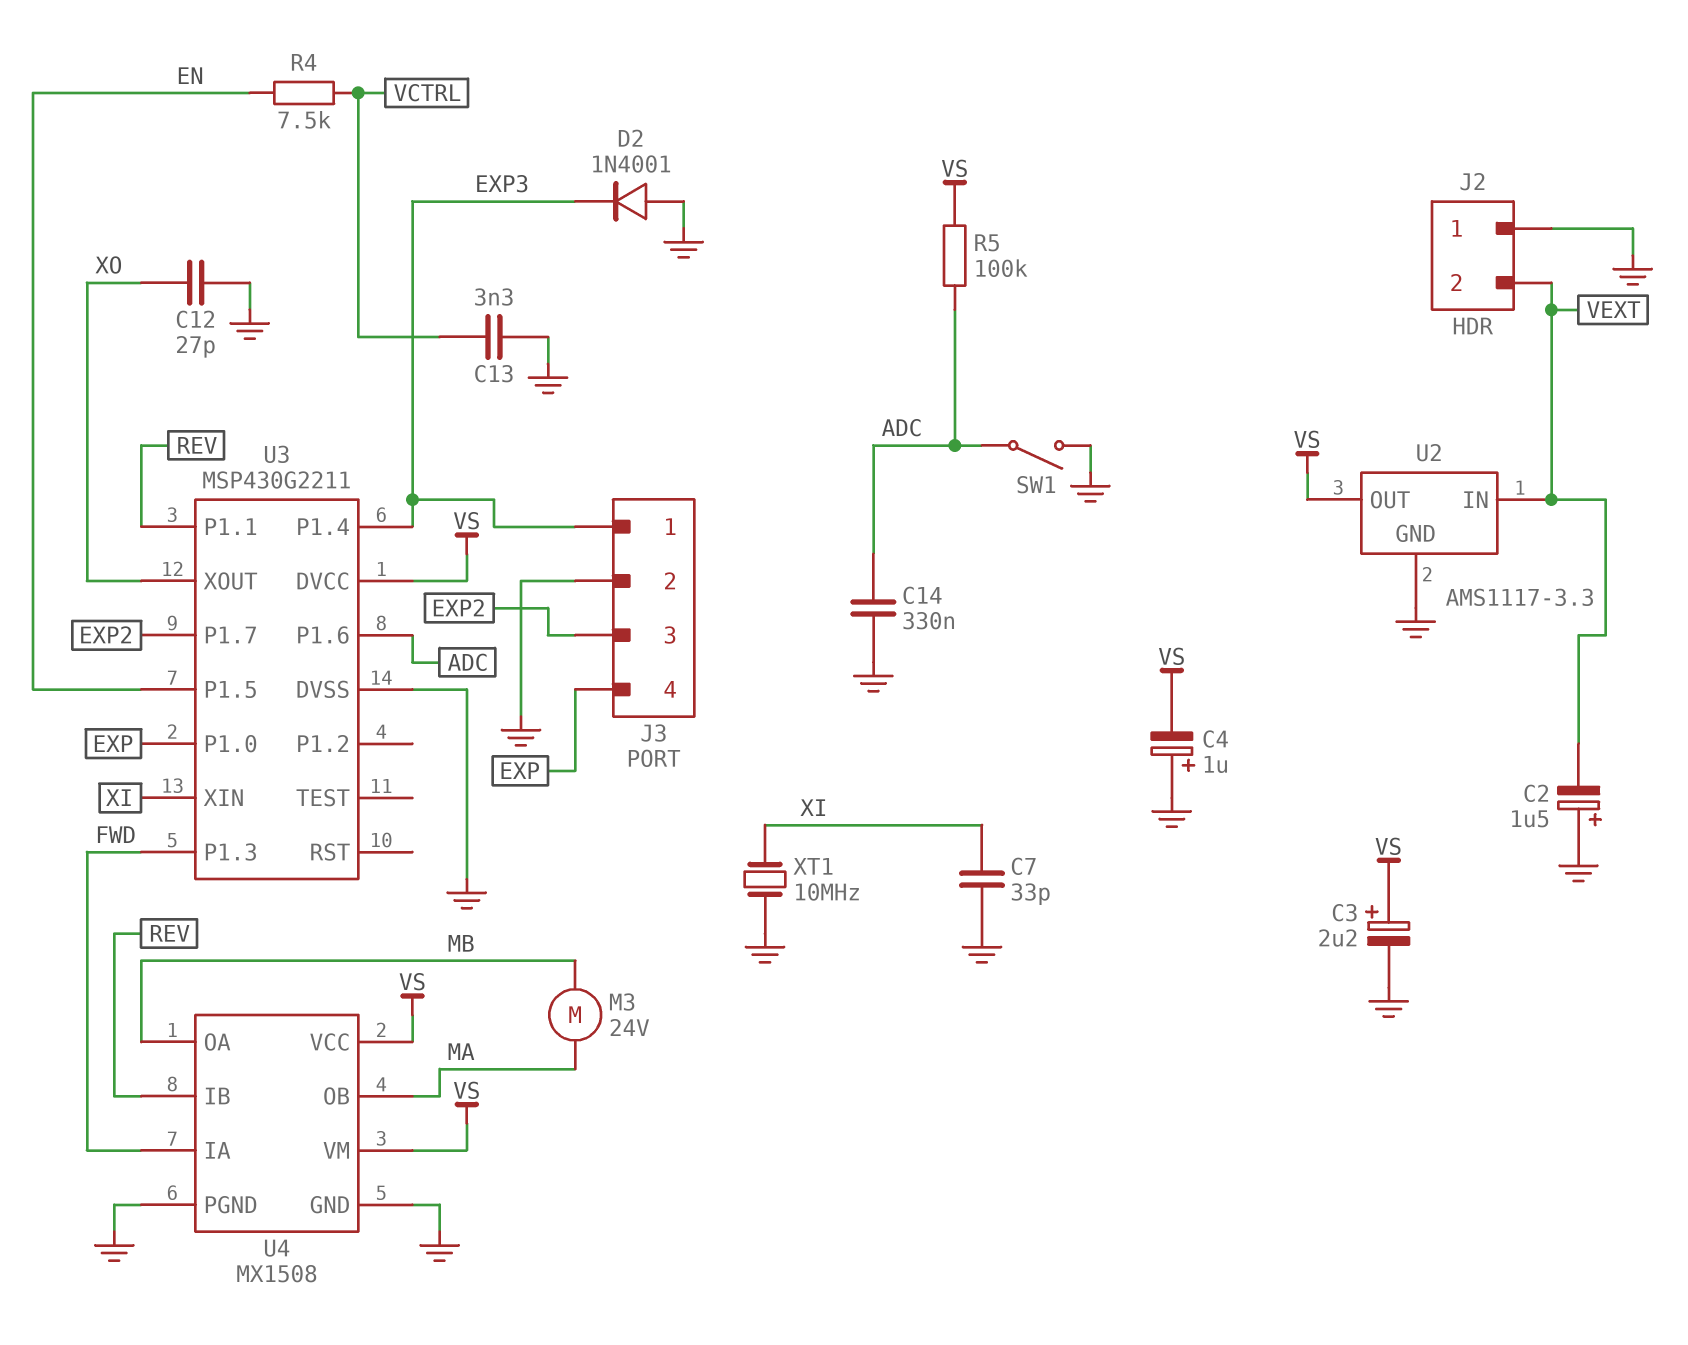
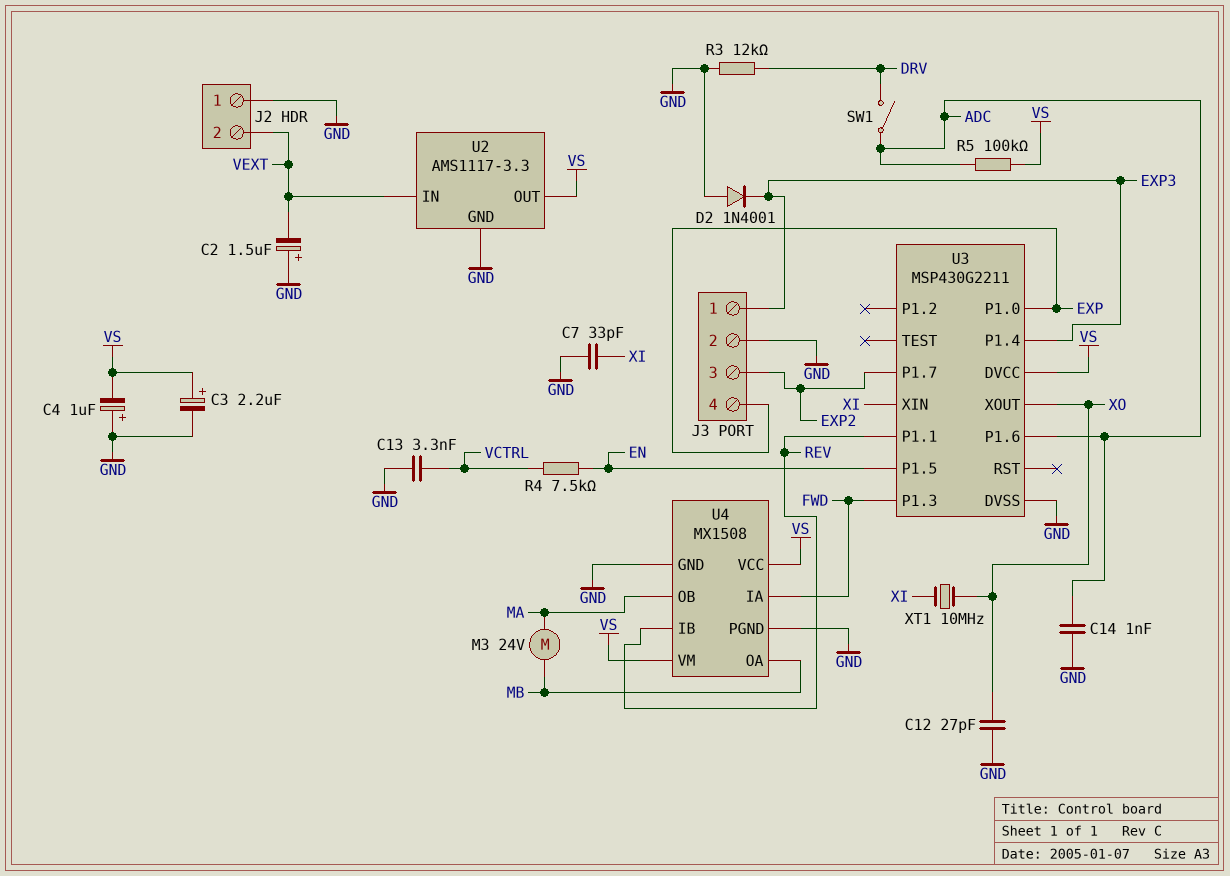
C14: 330nF (ADC, GND) -> 1nF (ADC, GND)
R3: none -> 12k (DRV, GND)
SW1: switch (ADC, GND) -> switch (ADC, DRV)
XT1: 10MHz (GND, XI) -> 10MHz (XI, XO)

